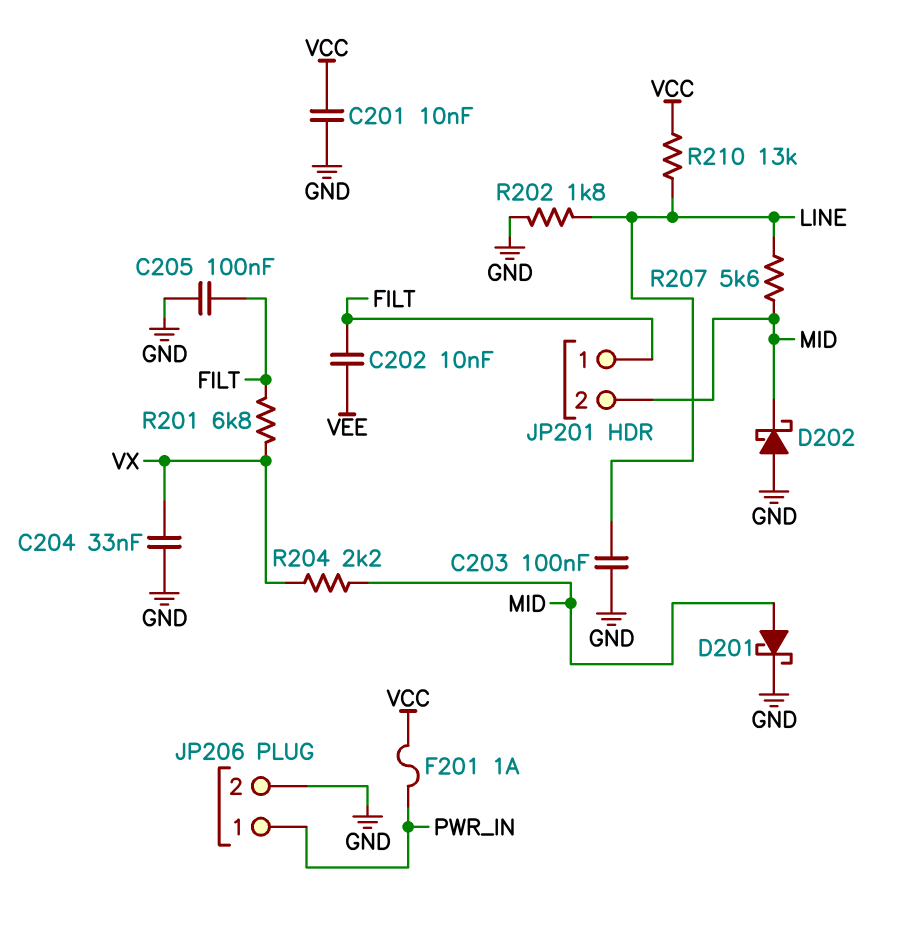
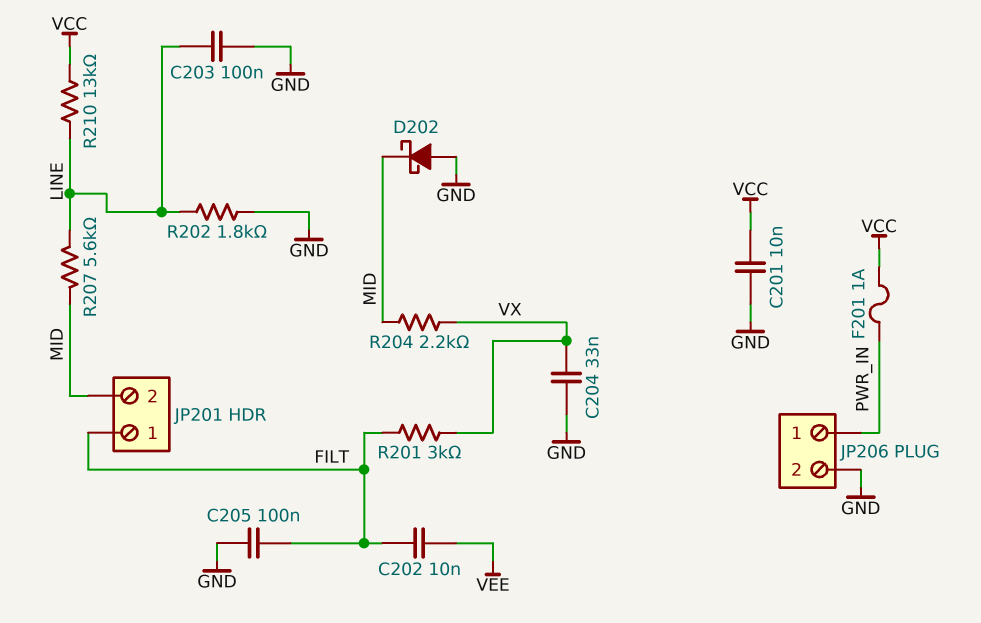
D201: schottky (A MID, K GND) -> none
R201: 6.8k (FILT, VX) -> 3k (FILT, VX)

